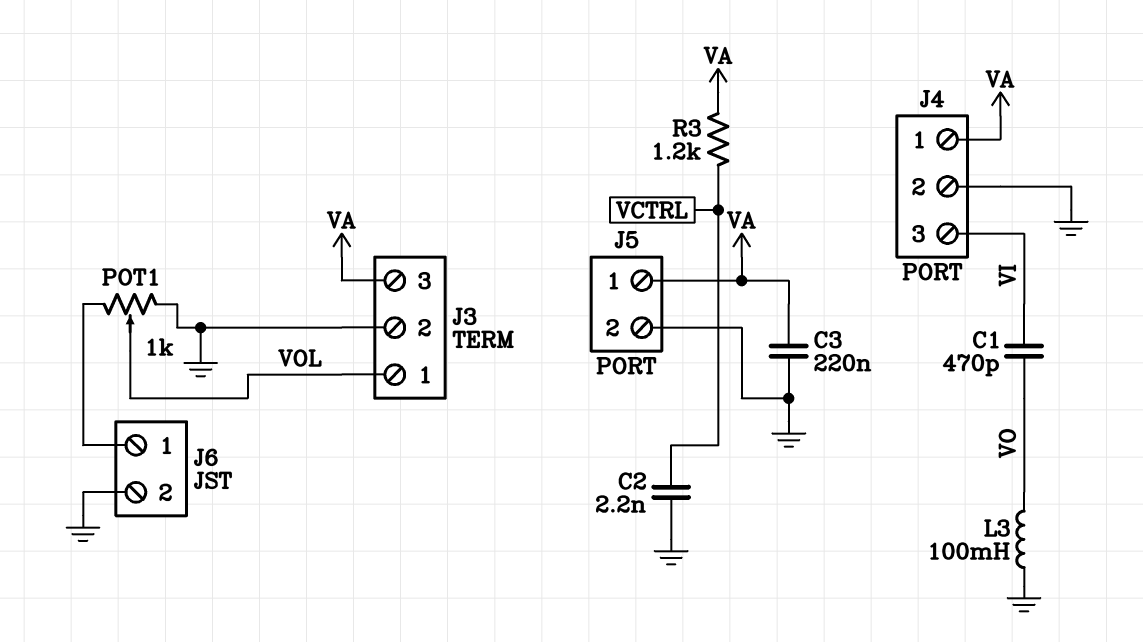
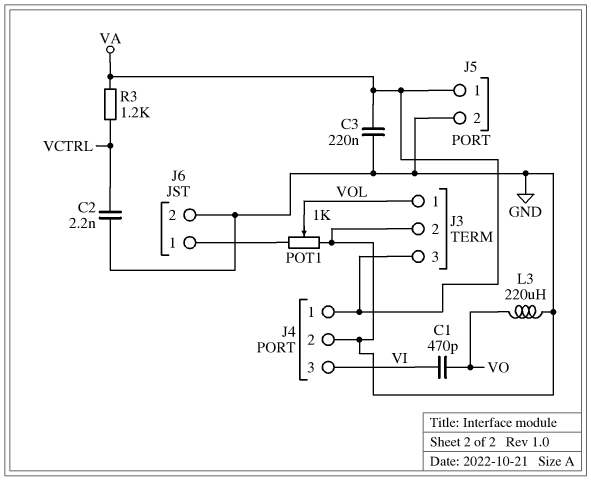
L3: 100mH (GND, VO) -> 220uH (GND, VO)

